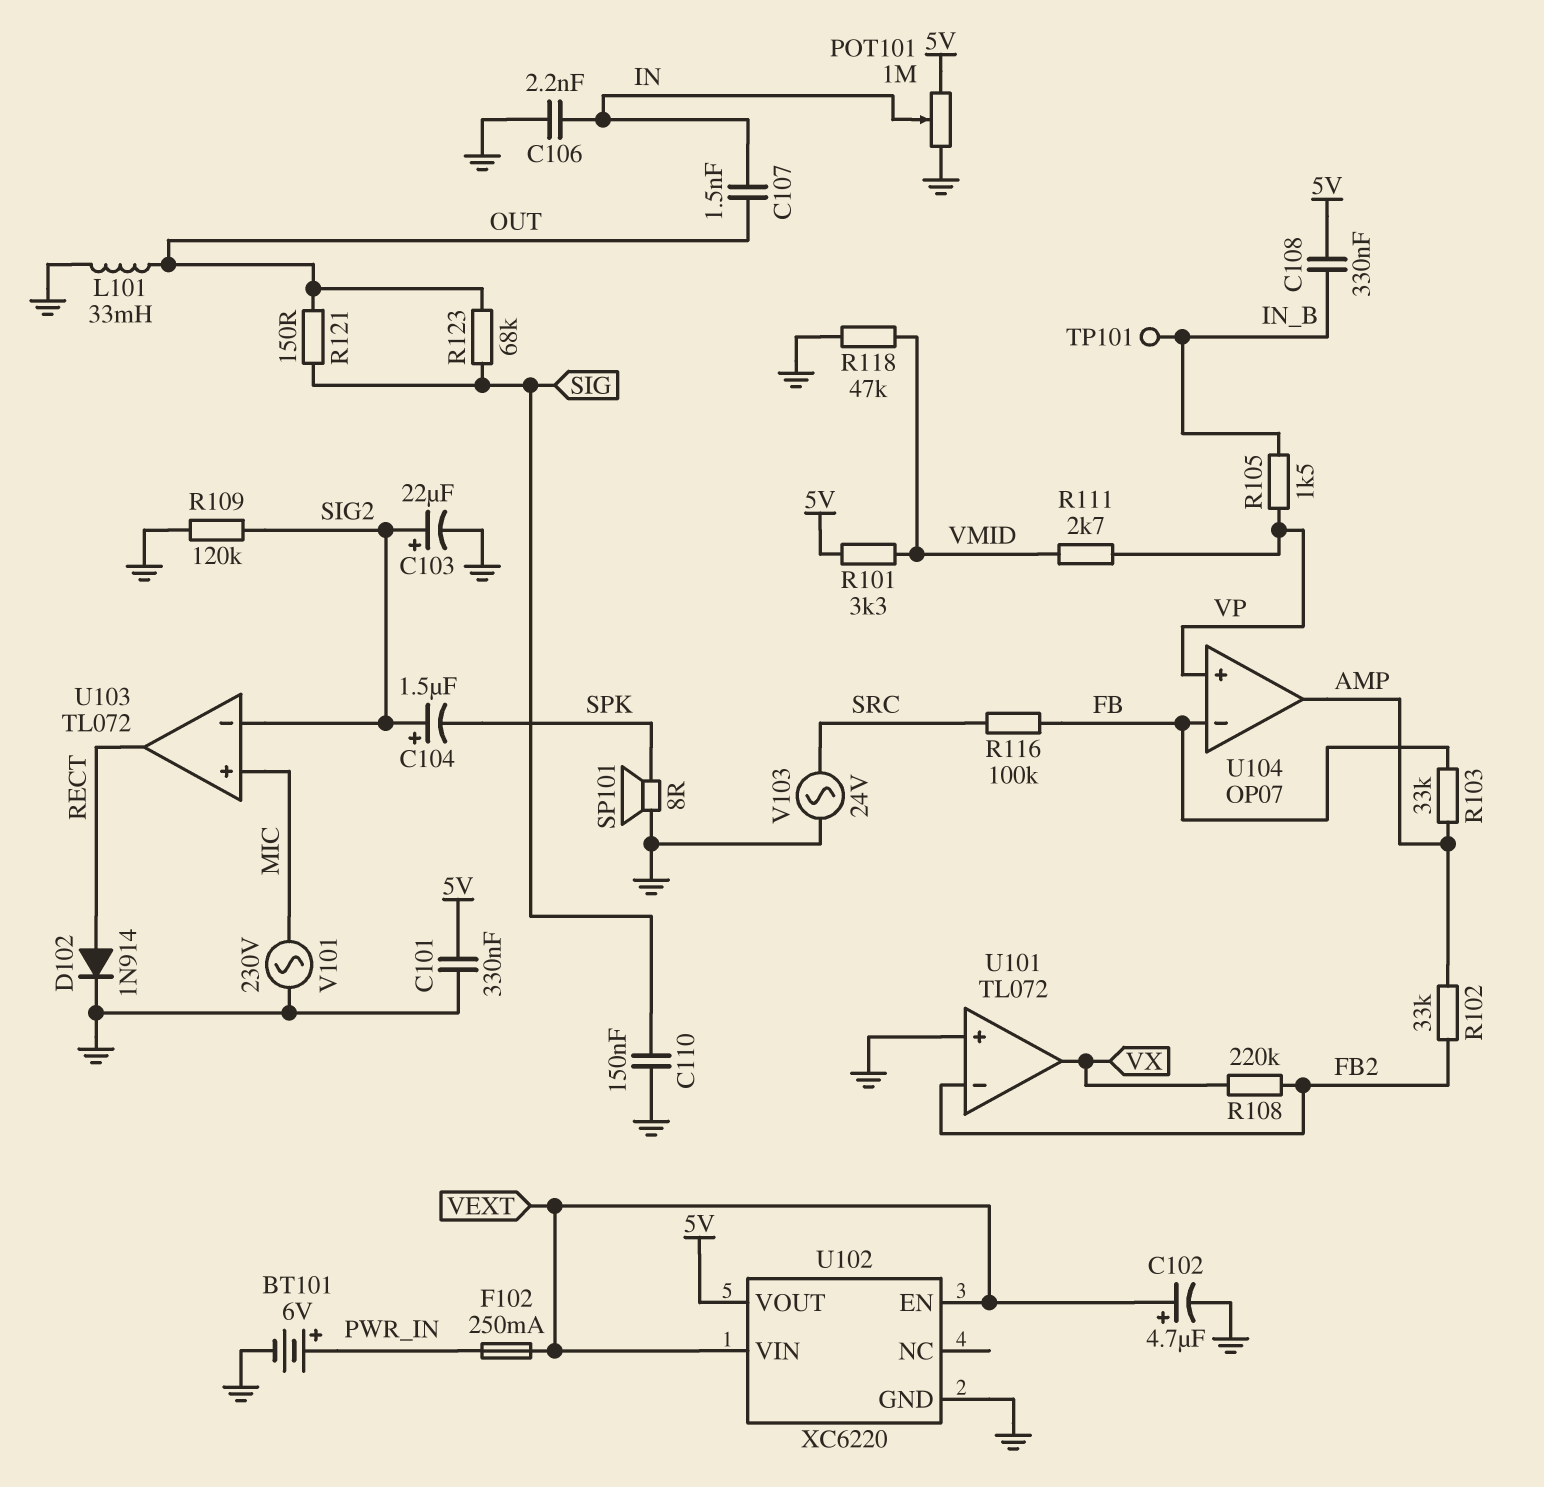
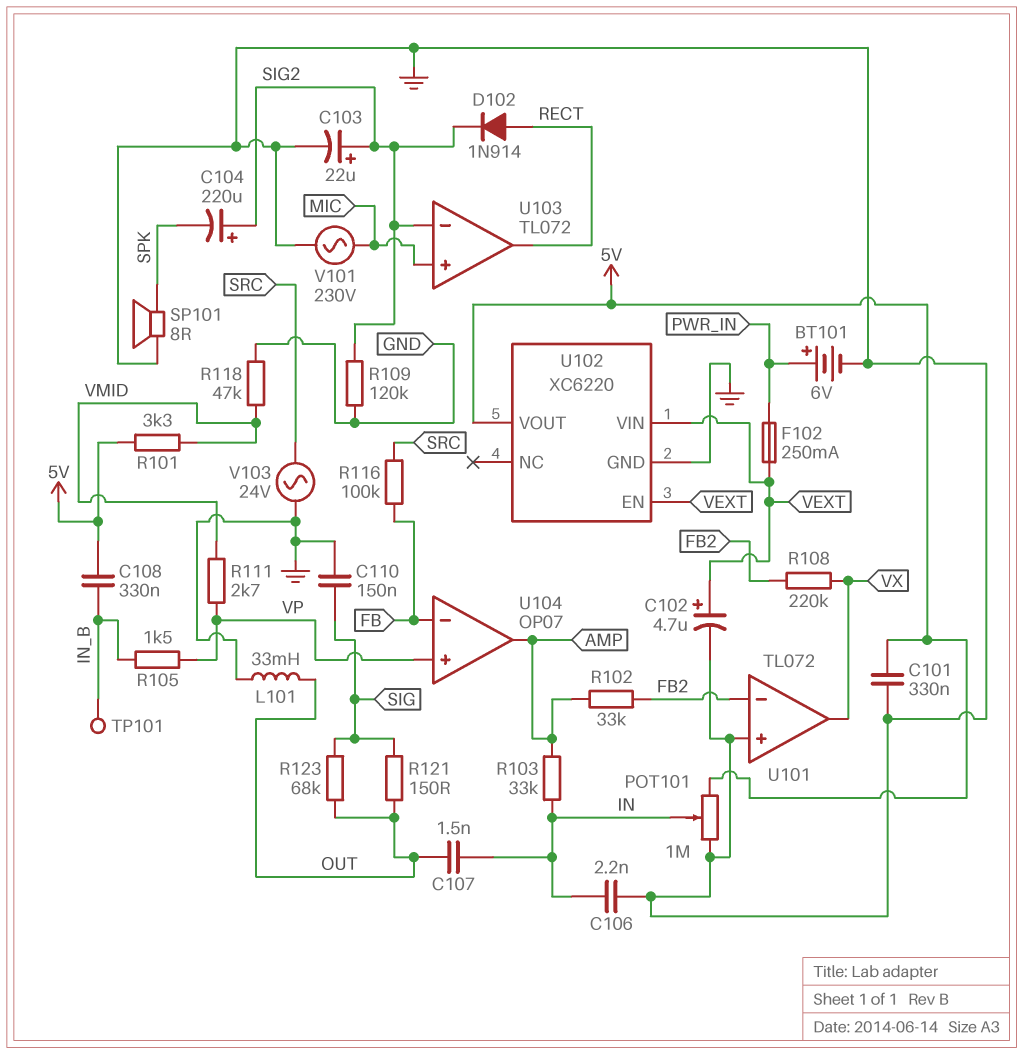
C104: 1.5uF (plus SIG2, minus SPK) -> 220uF (plus SIG2, minus SPK)
D102: diode 1N914 (A RECT, K GND) -> diode 1N914 (A RECT, K SIG2)
R103: 33k (AMP, FB) -> 33k (AMP, IN)

